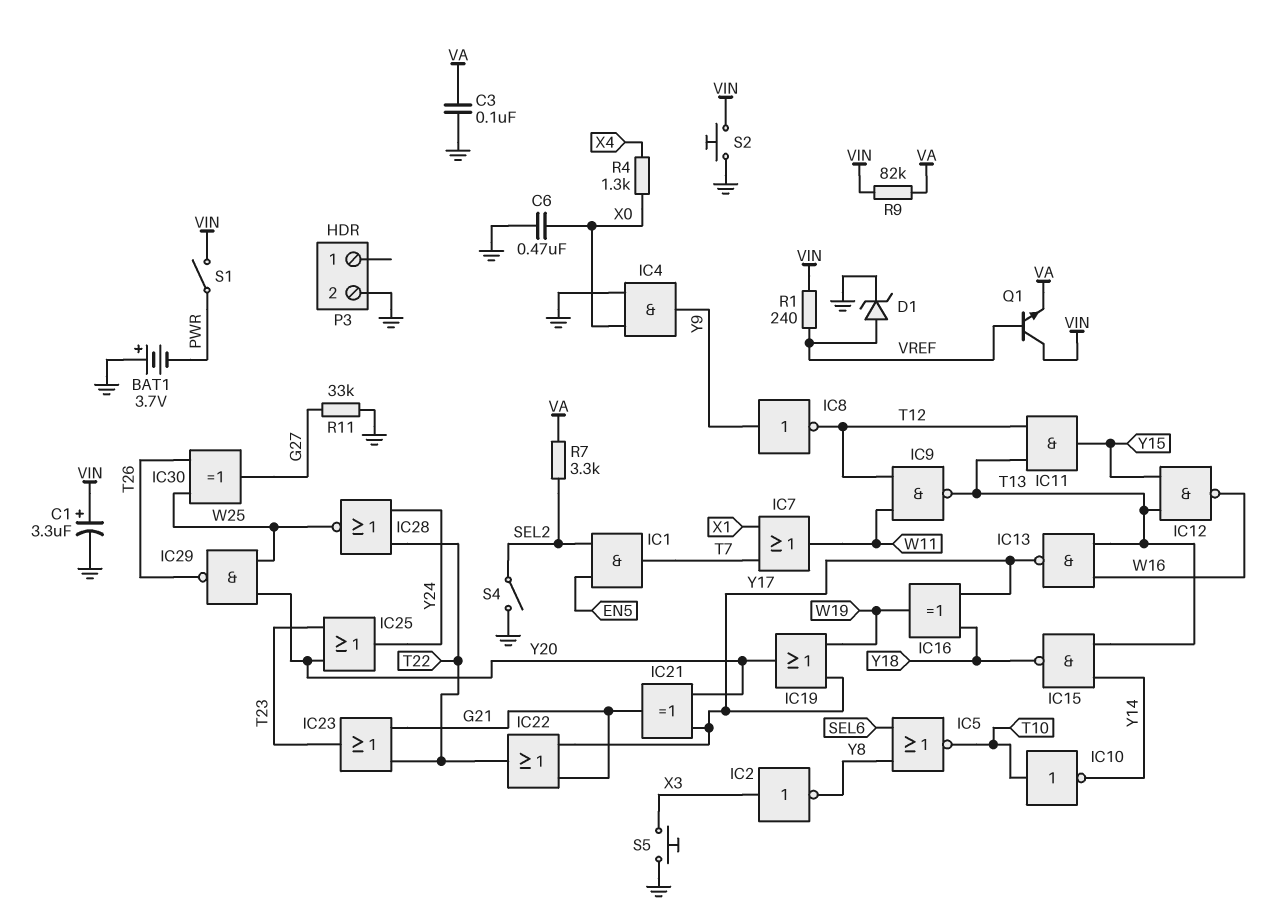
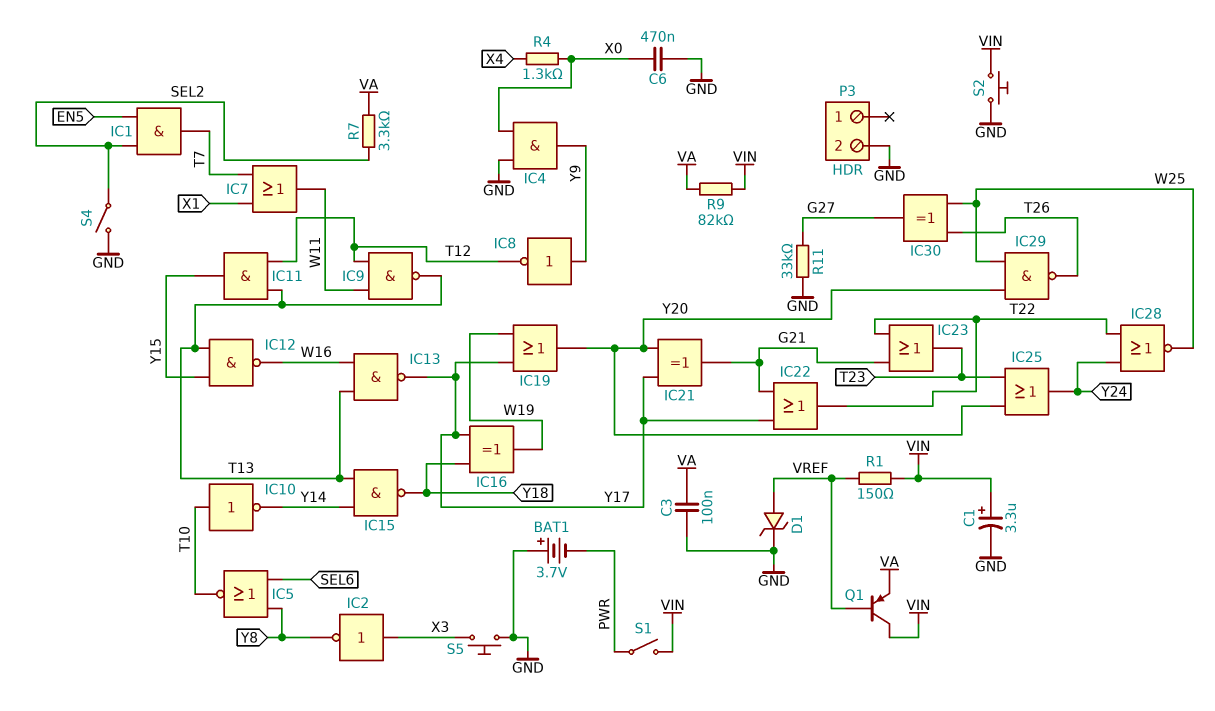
Q1: NPN (B VREF, C VIN, E VA) -> PNP (B VREF, C VIN, E VA)
R1: 240 (VIN, VREF) -> 150 (VIN, VREF)

